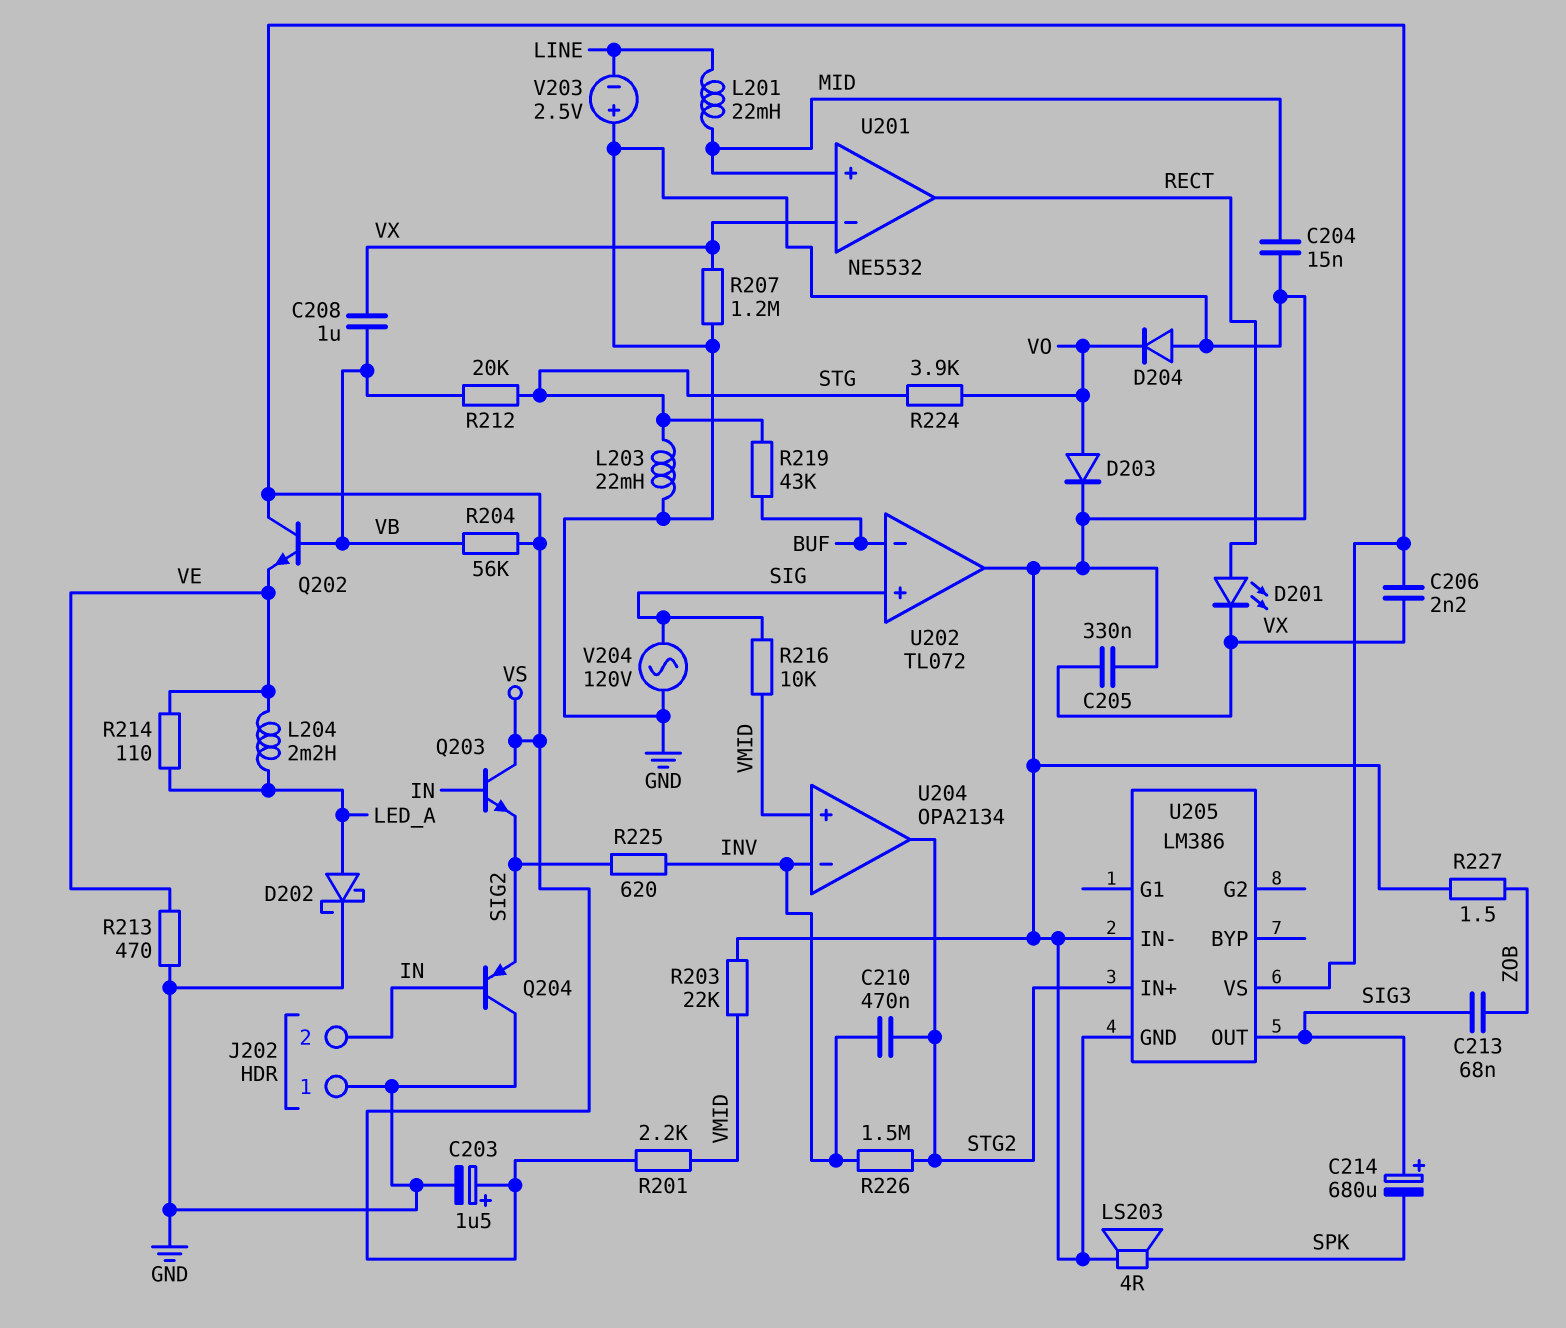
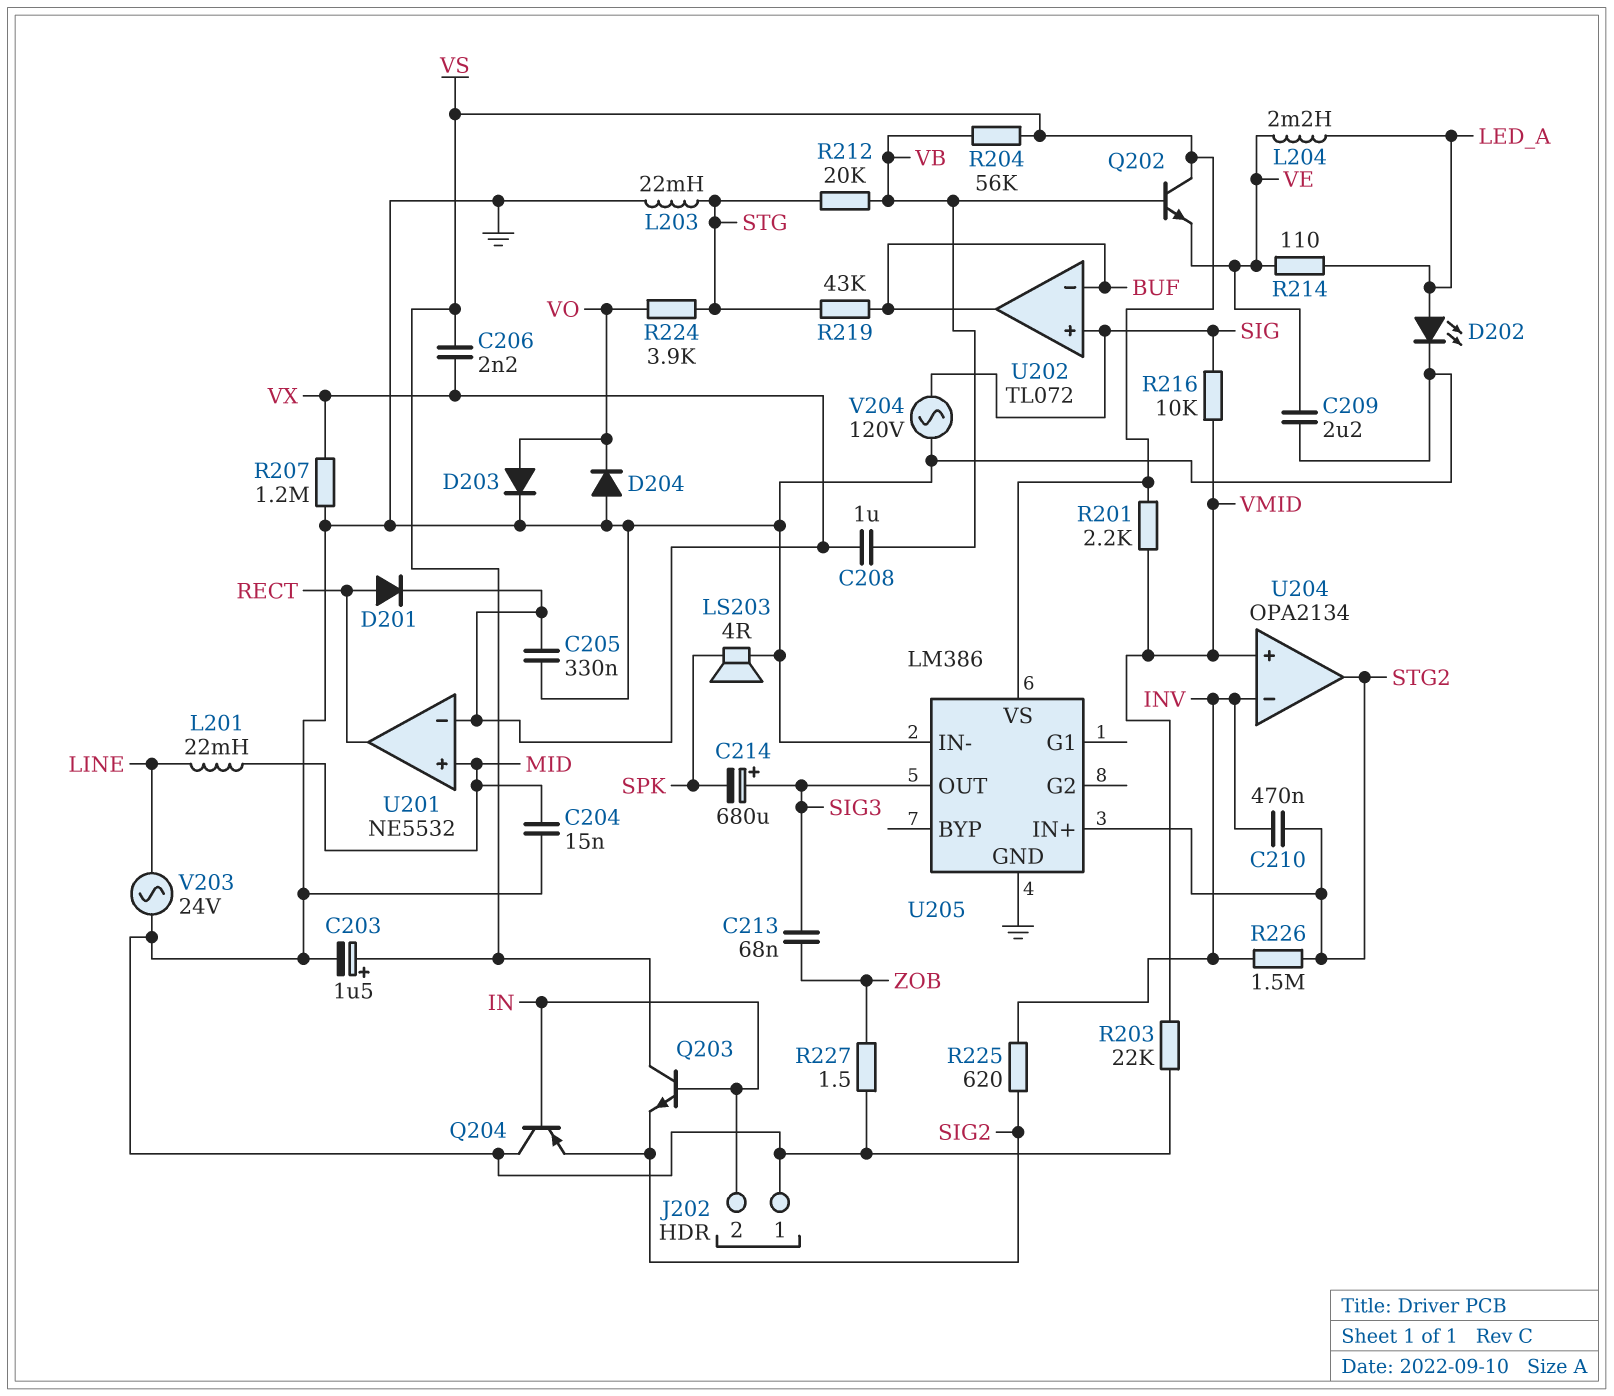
C209: none -> 2.2uF (GND, VE)
D201: LED (A RECT, K VX) -> diode (A RECT, K VX)
D202: schottky (A LED_A, K GND) -> LED (A LED_A, K GND)
R213: 470 (GND, VE) -> none
U202 pin out: GND -> BUF
V203: 2.5V (plus GND, minus LINE) -> AC 24V (GND, LINE)

